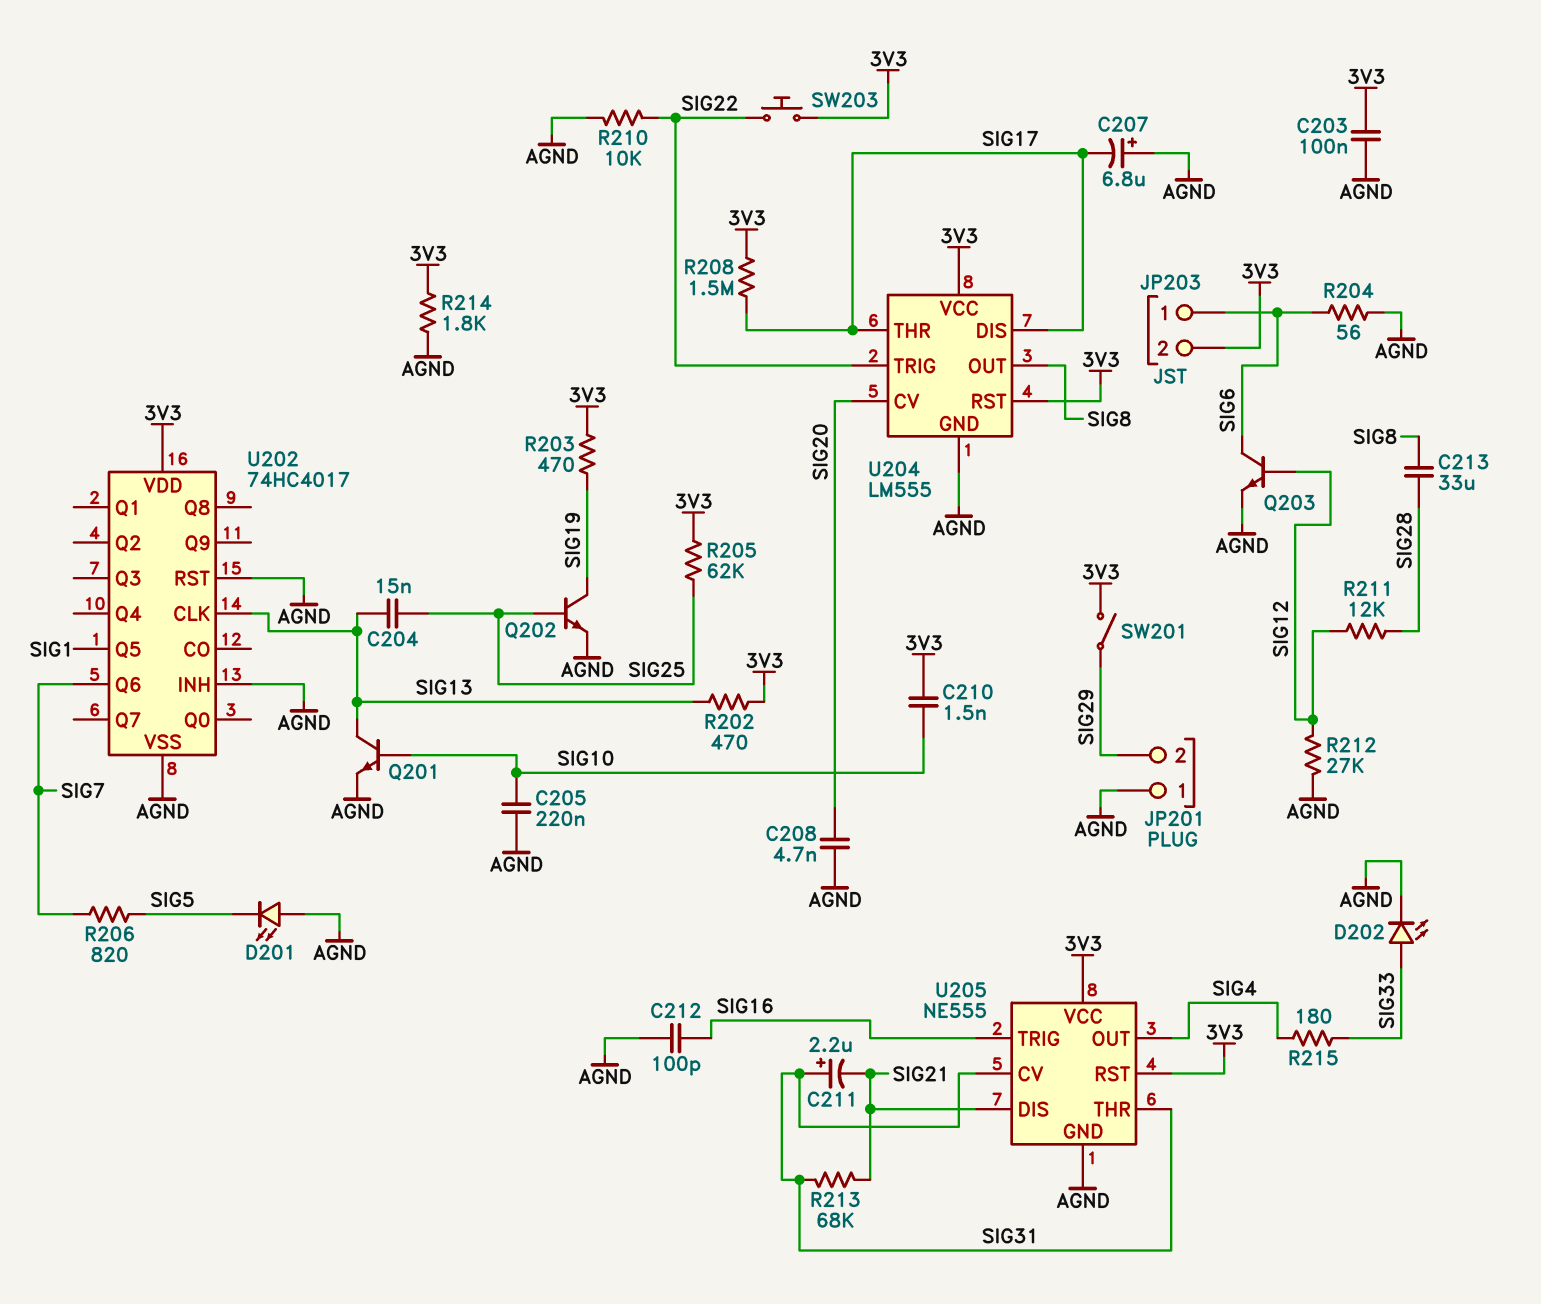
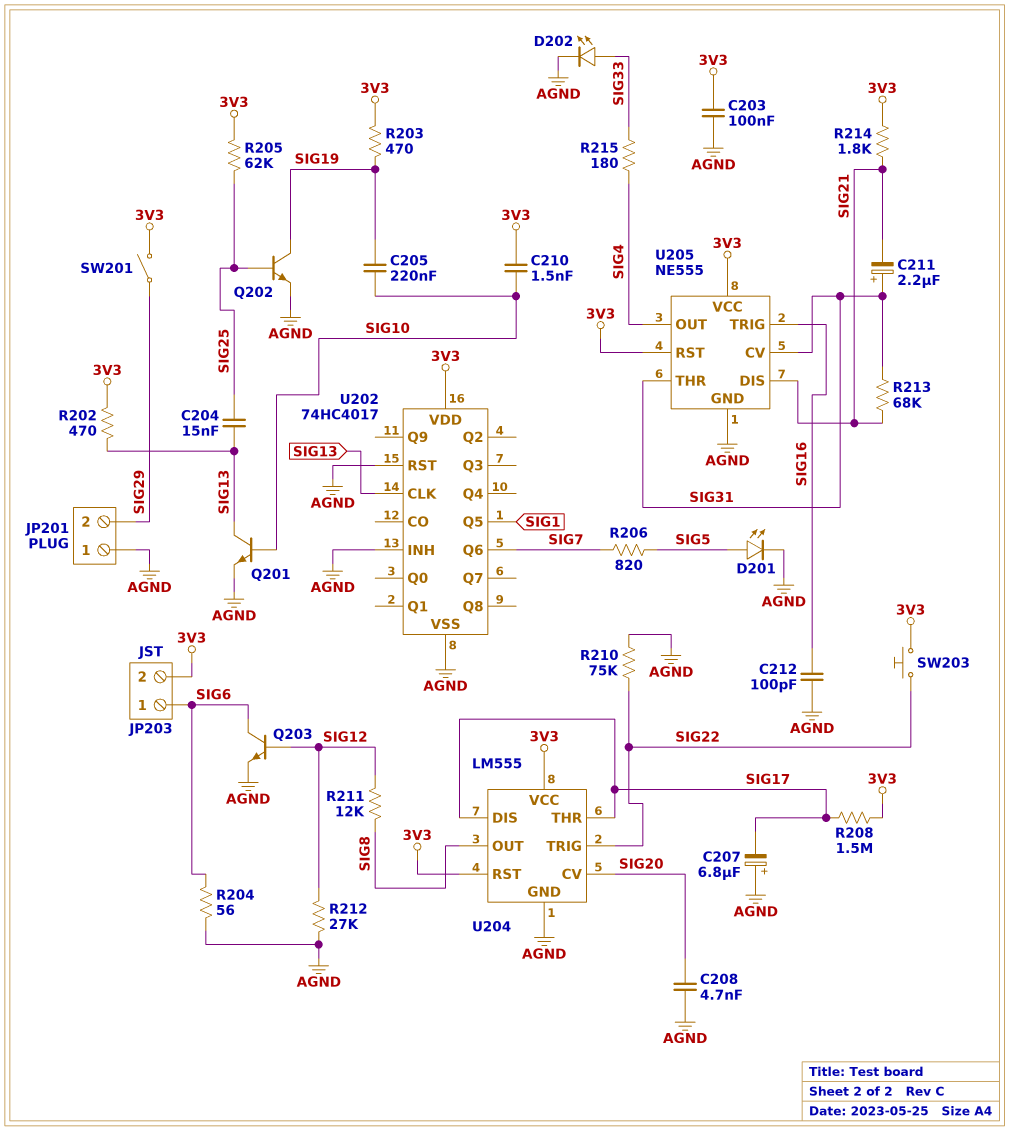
C205: 220nF (AGND, SIG10) -> 220nF (SIG10, SIG19)
C213: 33uF (SIG8, SIG28) -> none
D201: LED (A AGND, K SIG5) -> LED (A SIG5, K AGND)
R210: 10k (AGND, SIG22) -> 75k (AGND, SIG22)
R211: 12k (SIG12, SIG28) -> 12k (SIG8, SIG12)
R214: 1.8k (3V3, AGND) -> 1.8k (3V3, SIG21)

